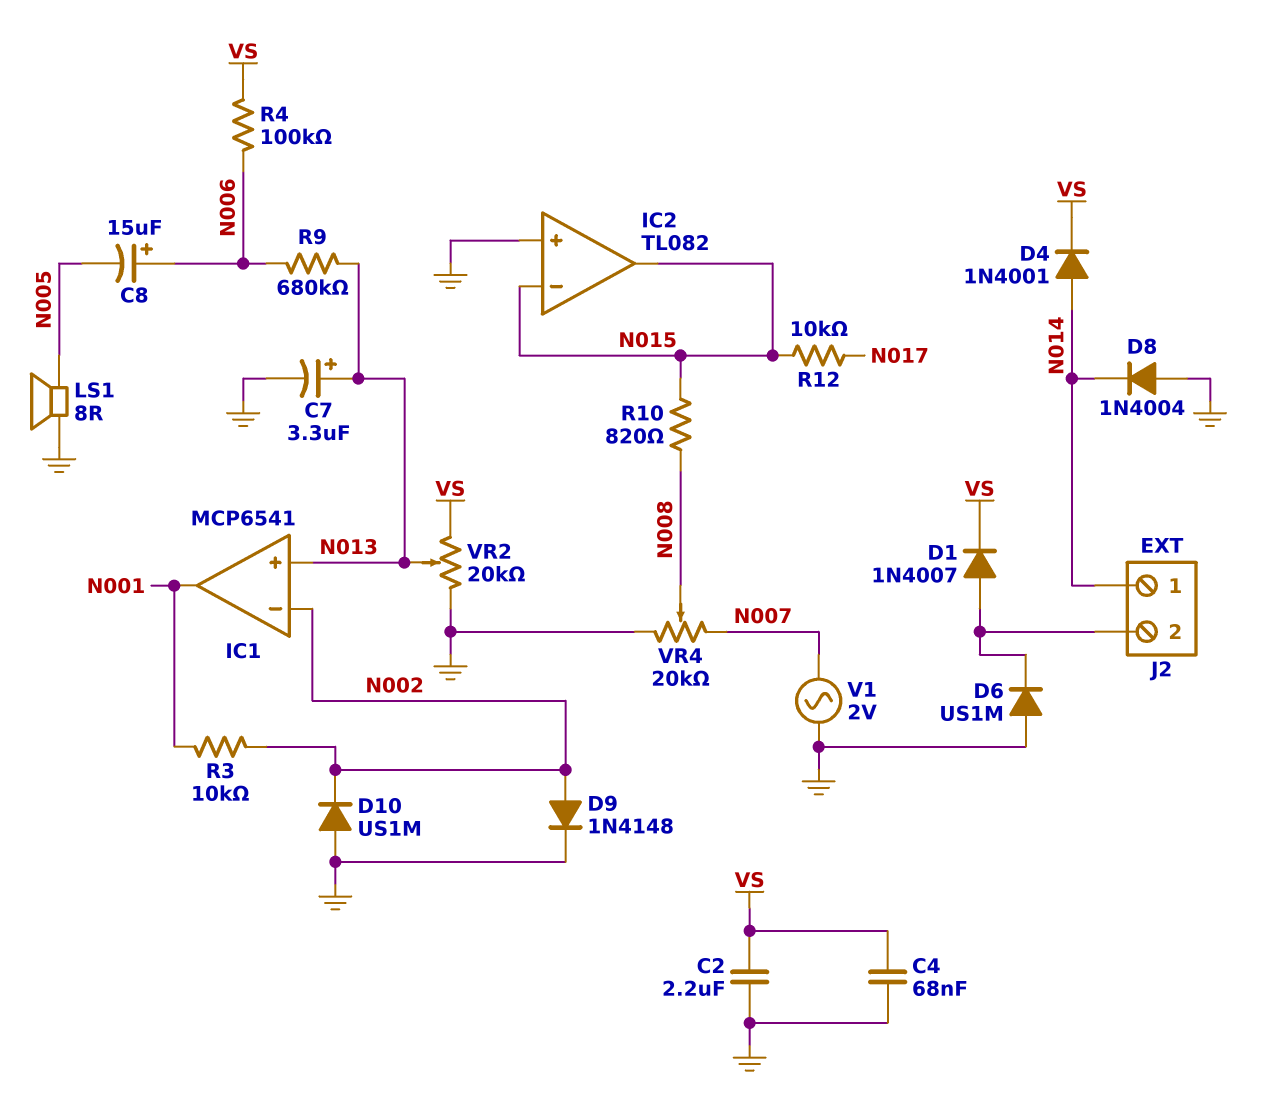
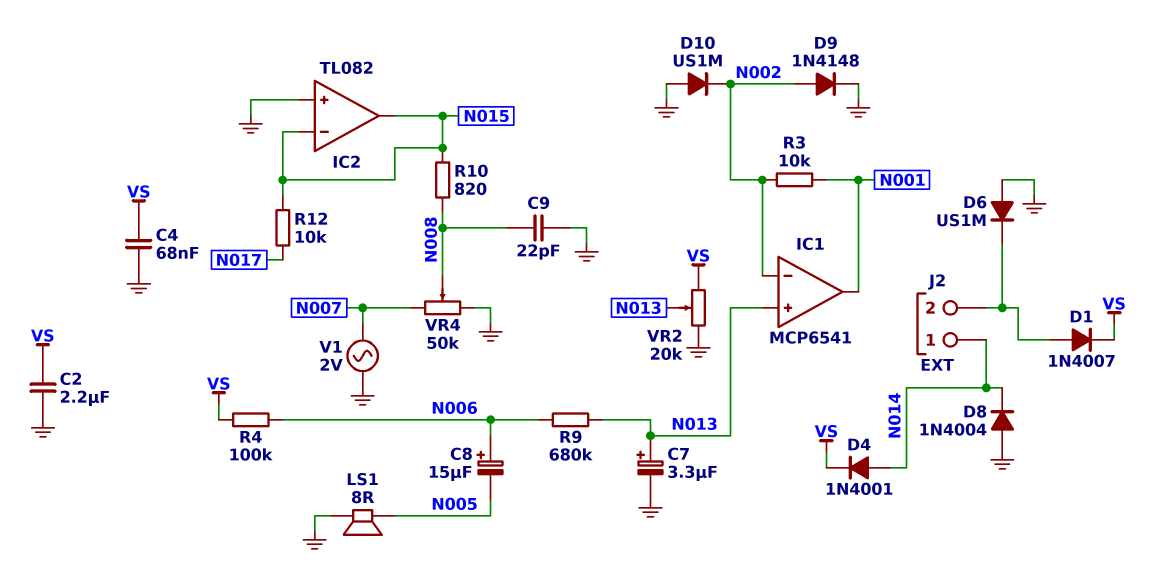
C9: none -> 22pF (GND, N008)
VR4: 20k (GND, N007, wiper N008) -> 50k (GND, N007, wiper N008)

